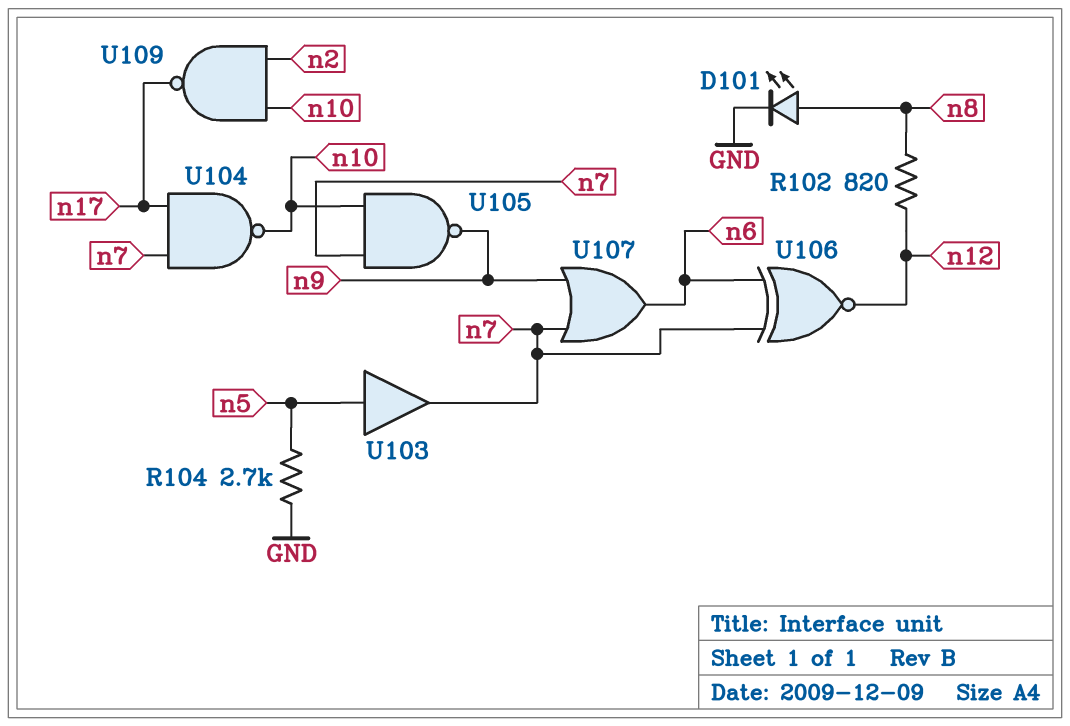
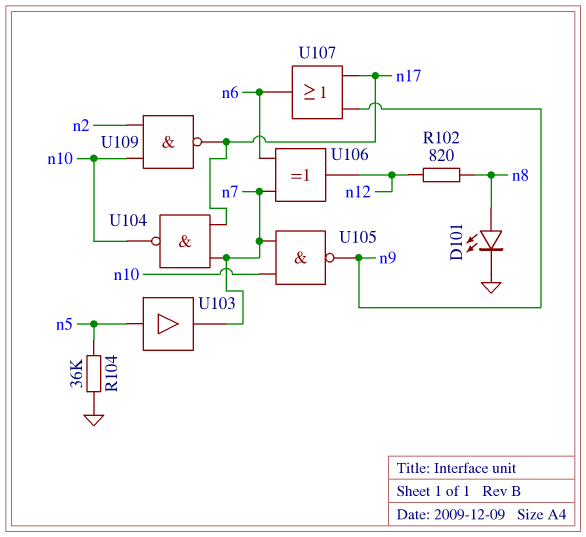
R104: 2.7k (GND, n5) -> 36k (GND, n5)
U106: XNOR (in n6, in n7, out n12) -> XOR (in n6, in n7, out n12)
U107: OR (in n7, in n9, out n6) -> OR (in n9, in n17, out n6)

